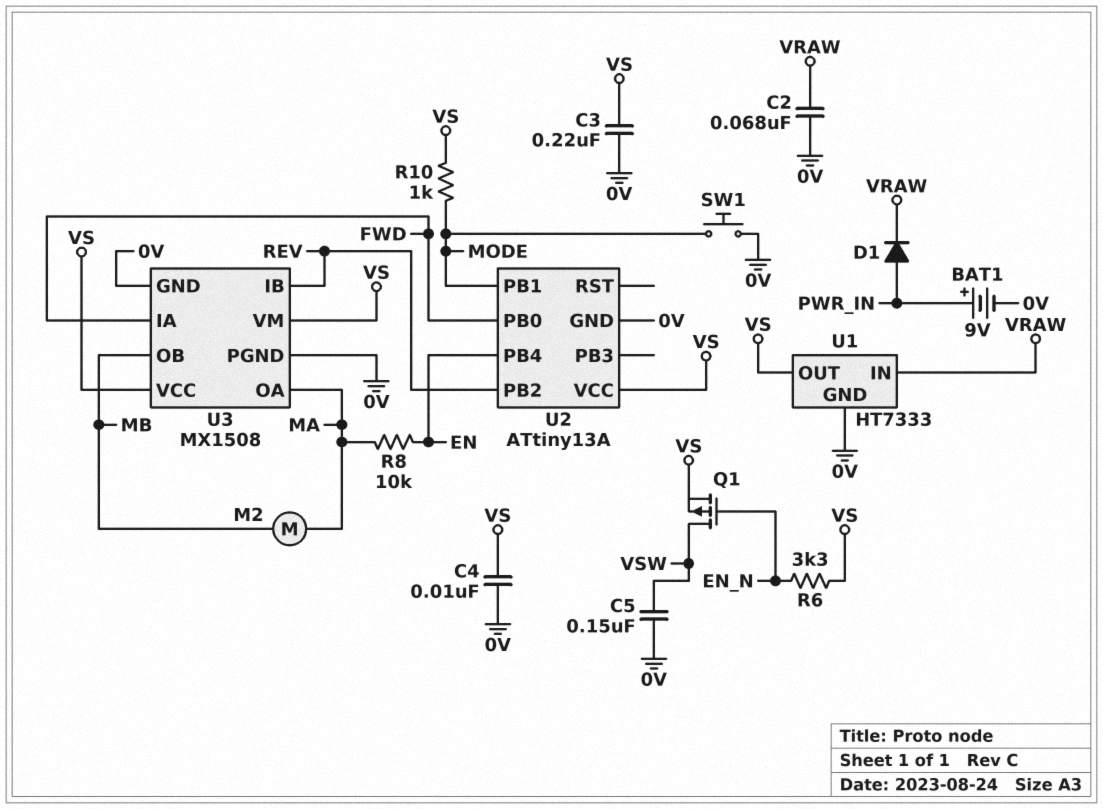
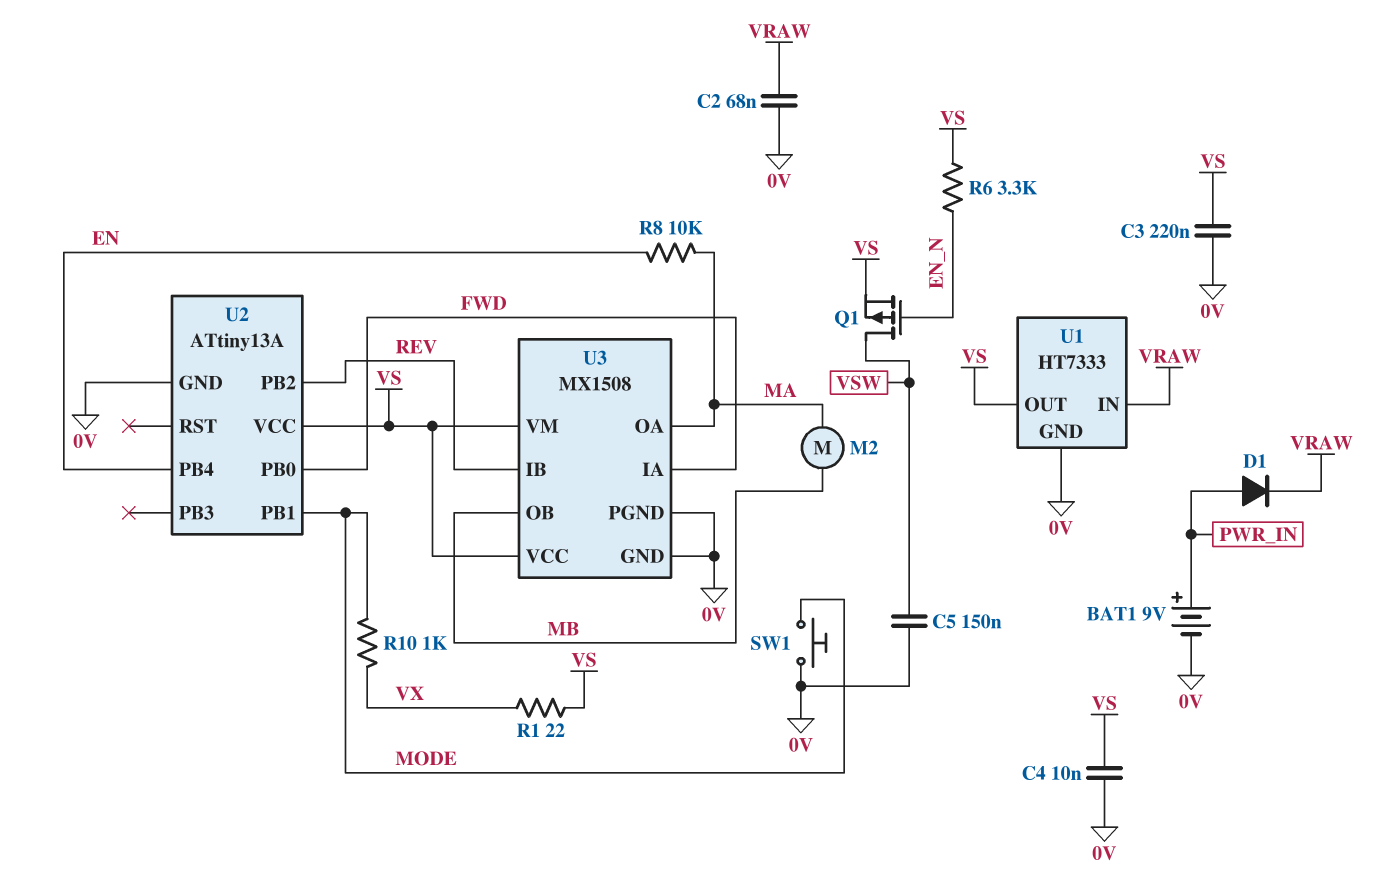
R1: none -> 22 (VS, VX)
R10: 1k (MODE, VS) -> 1k (MODE, VX)

